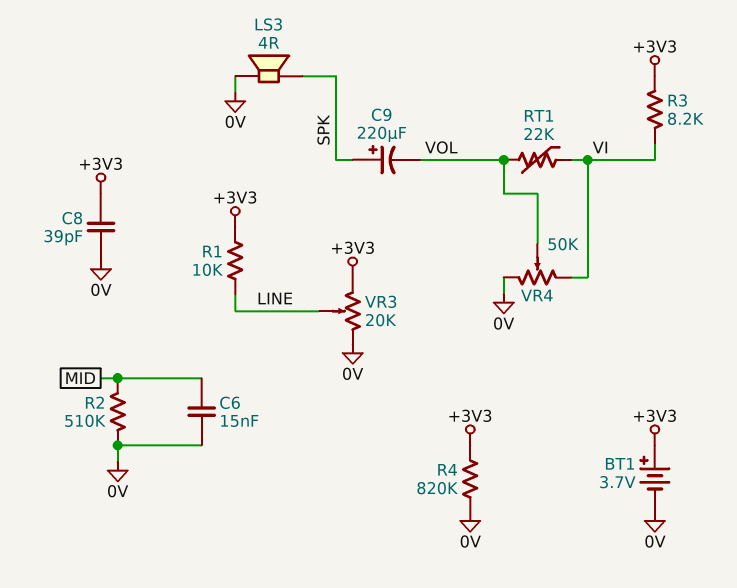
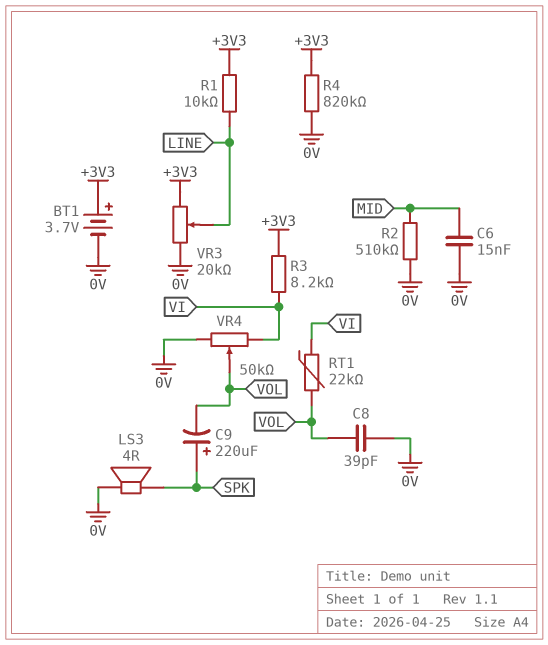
C8: 39pF (+3V3, 0V) -> 39pF (0V, VOL)

